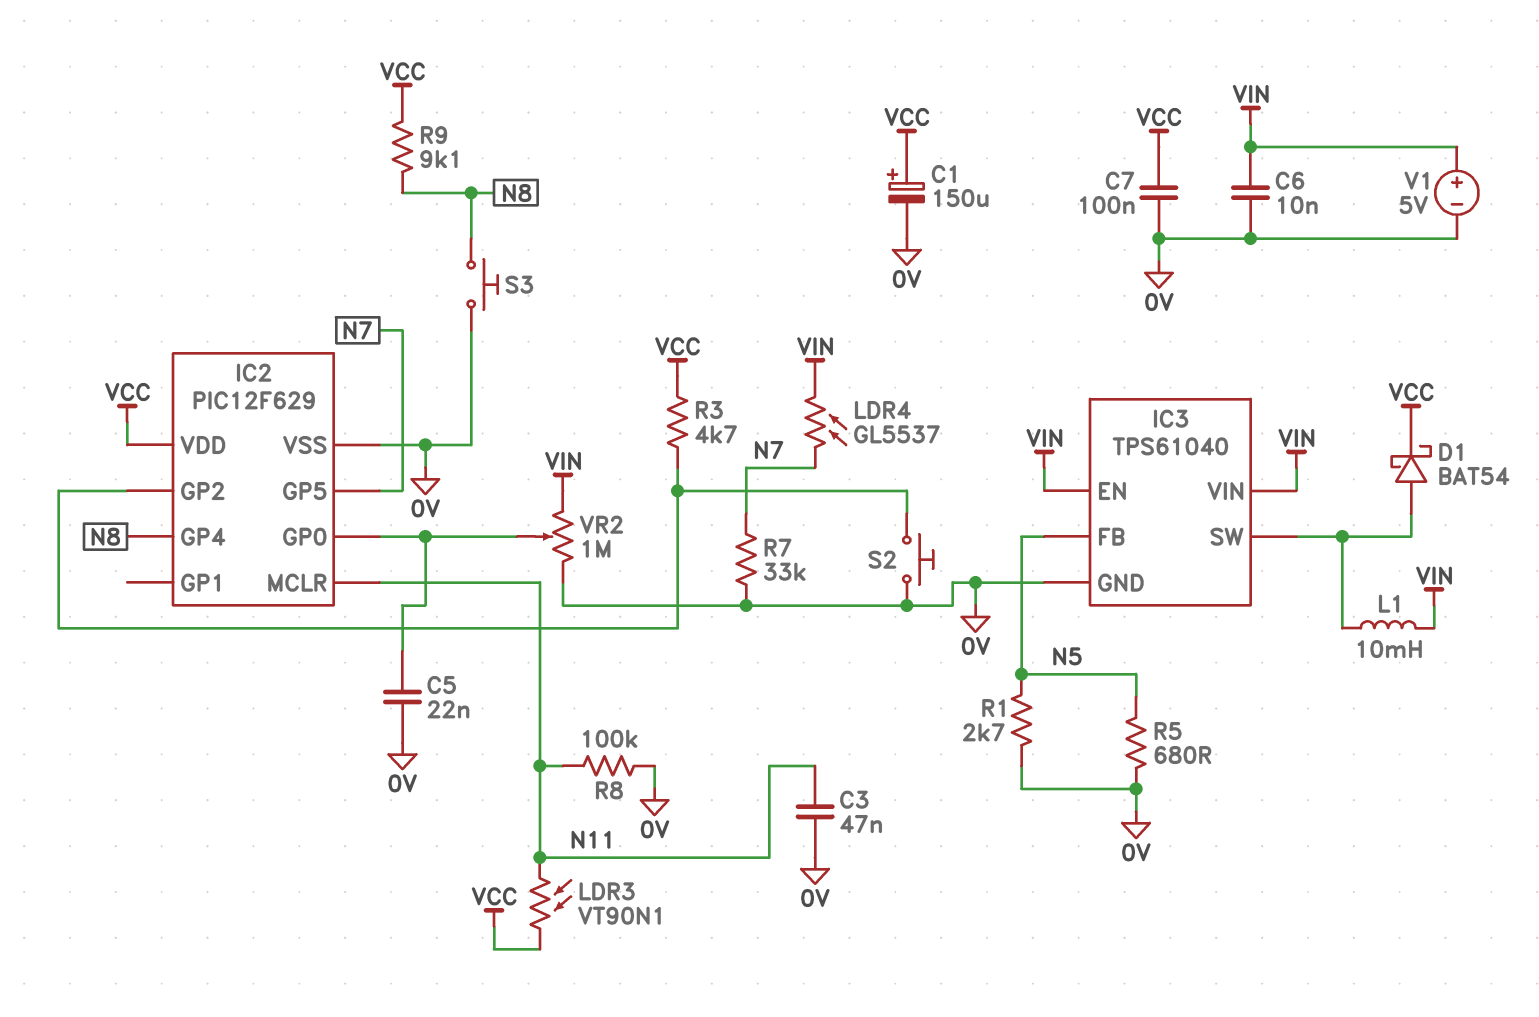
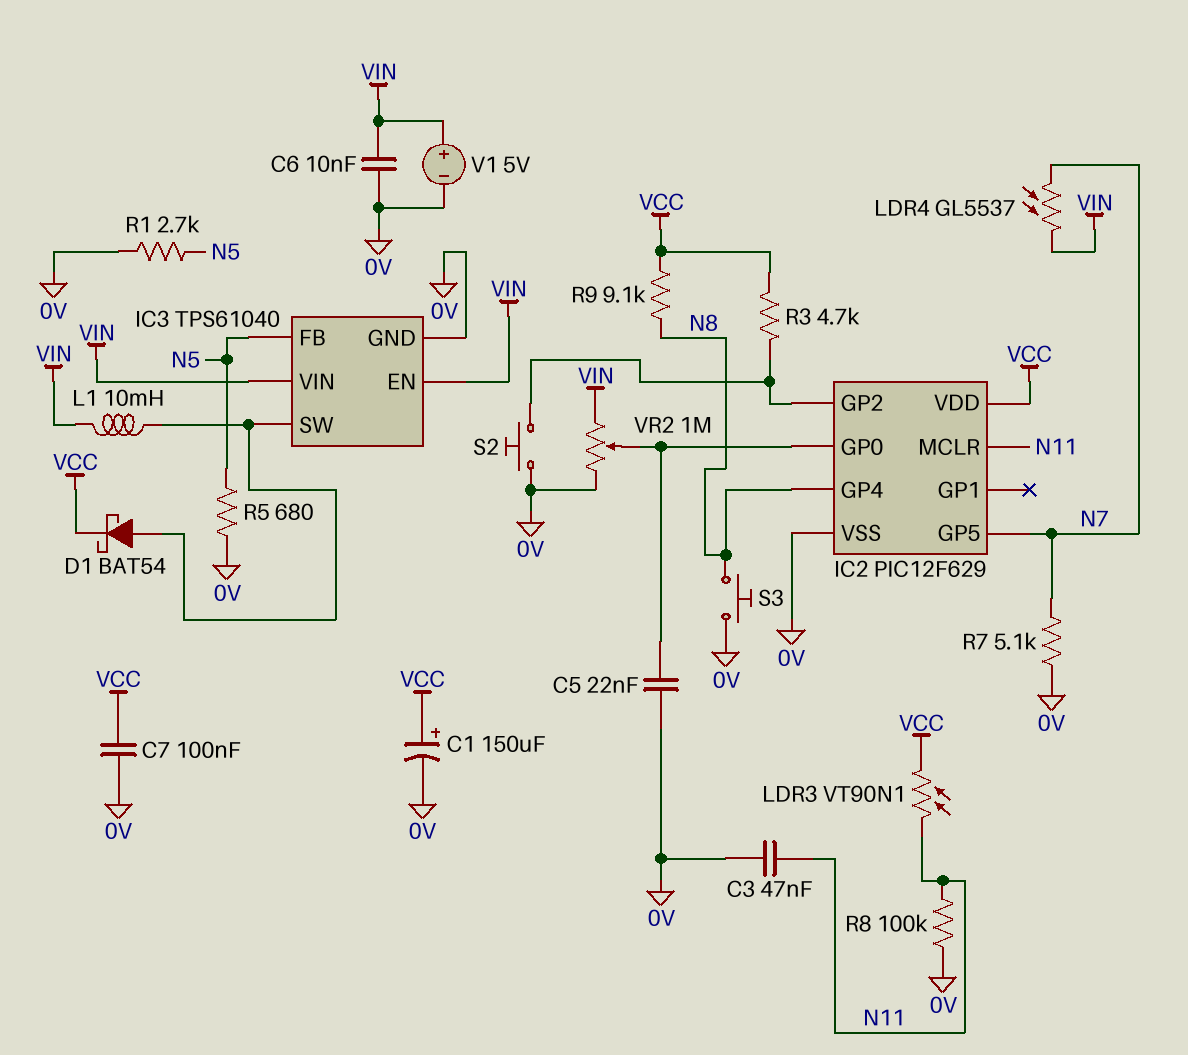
R7: 33k (0V, N7) -> 5.1k (0V, N7)

